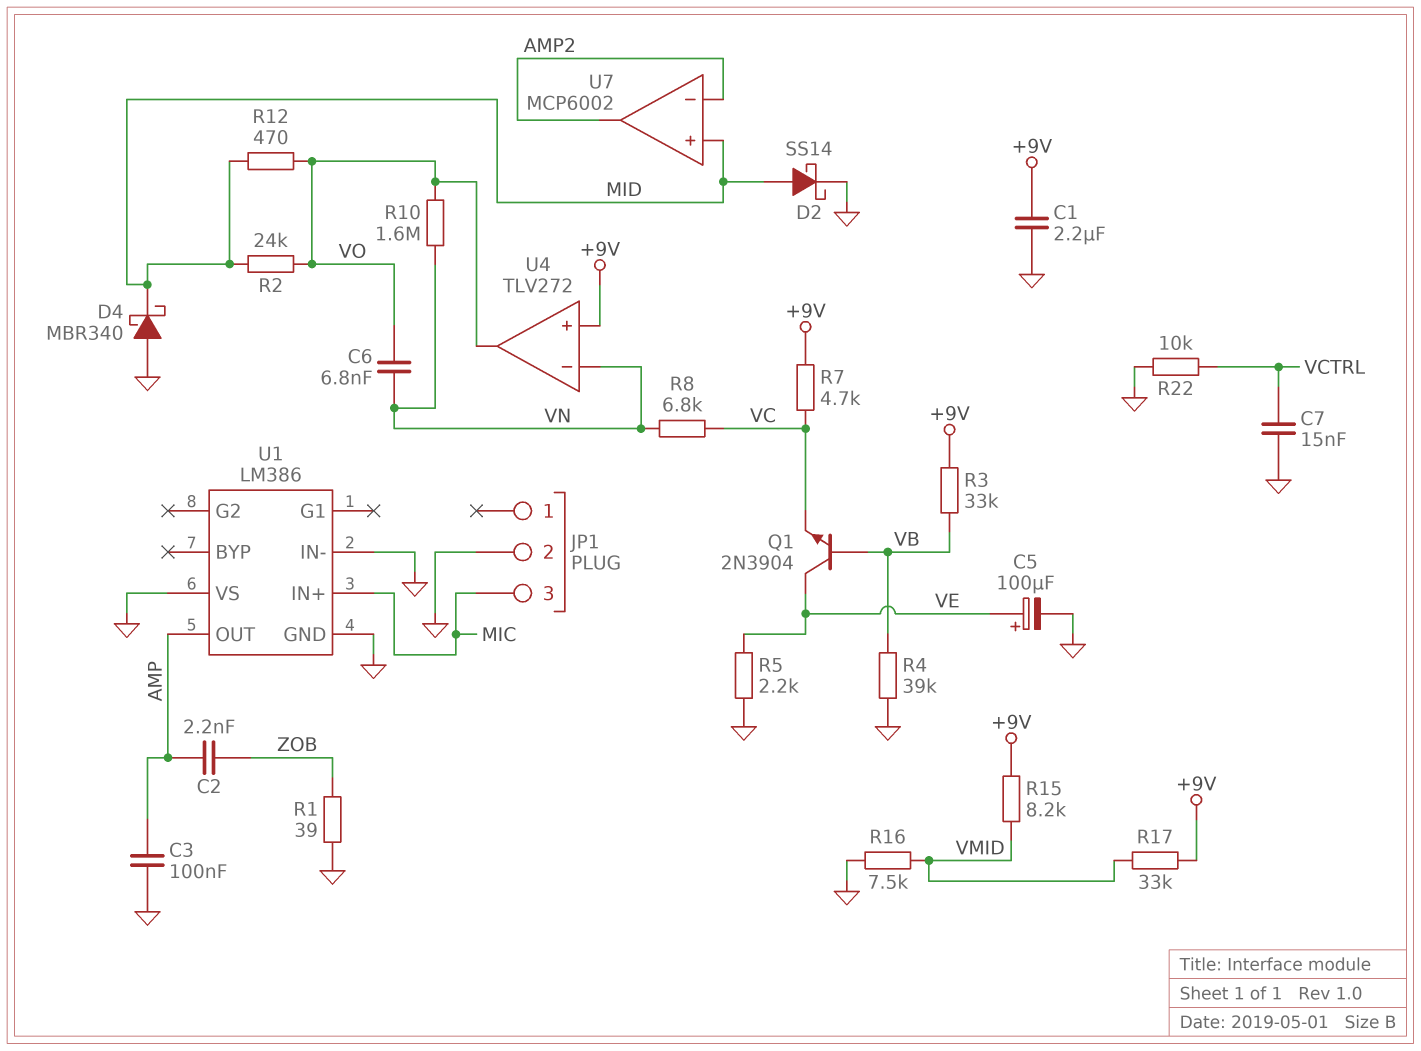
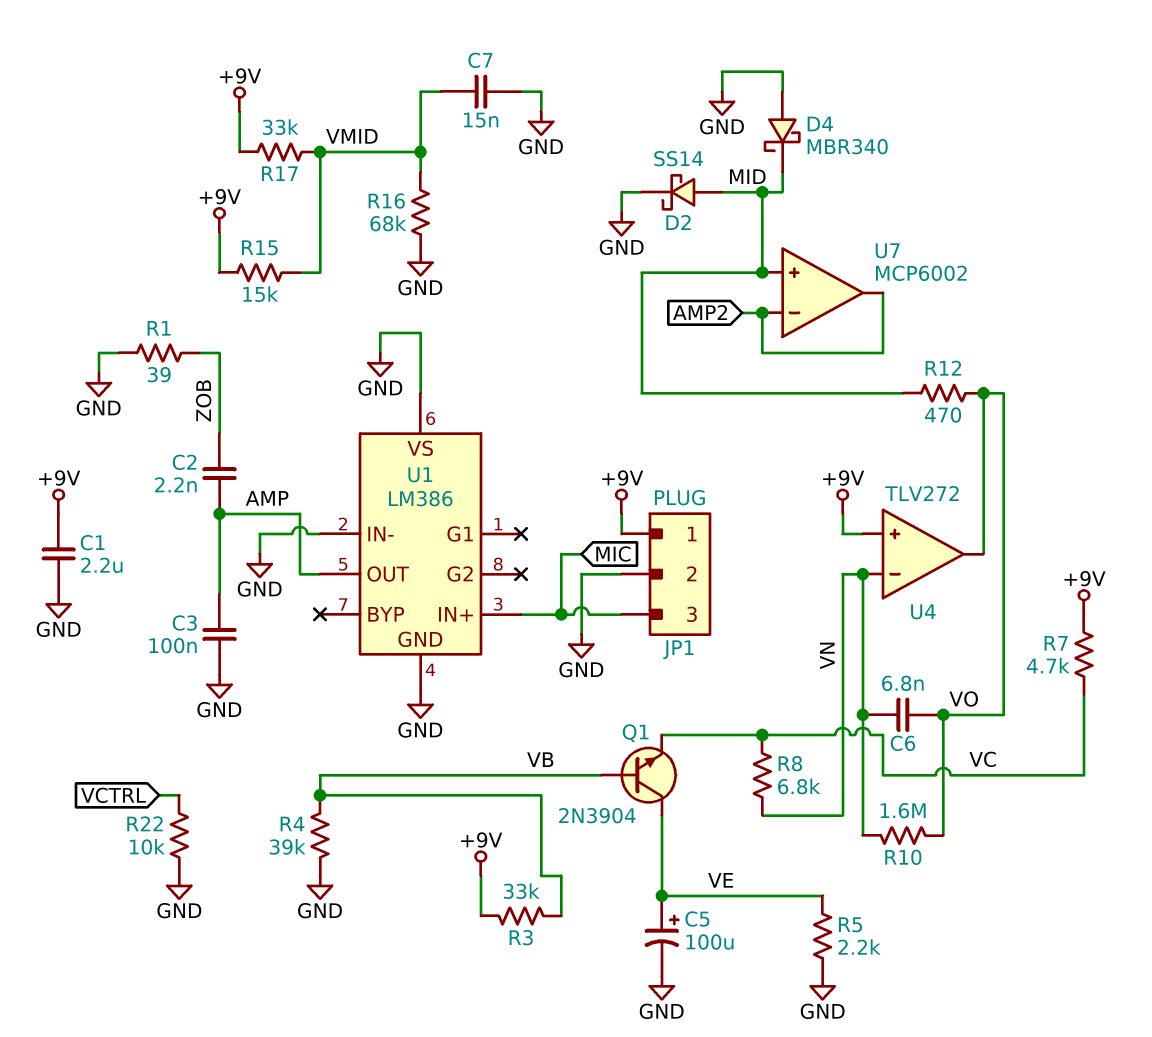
C7: 15nF (GND, VCTRL) -> 15nF (GND, VMID)
JP1 pin 1: none -> +9V
R2: 24k (MID, VO) -> none
R15: 8.2k (+9V, VMID) -> 15k (+9V, VMID)
R16: 7.5k (GND, VMID) -> 68k (GND, VMID)

